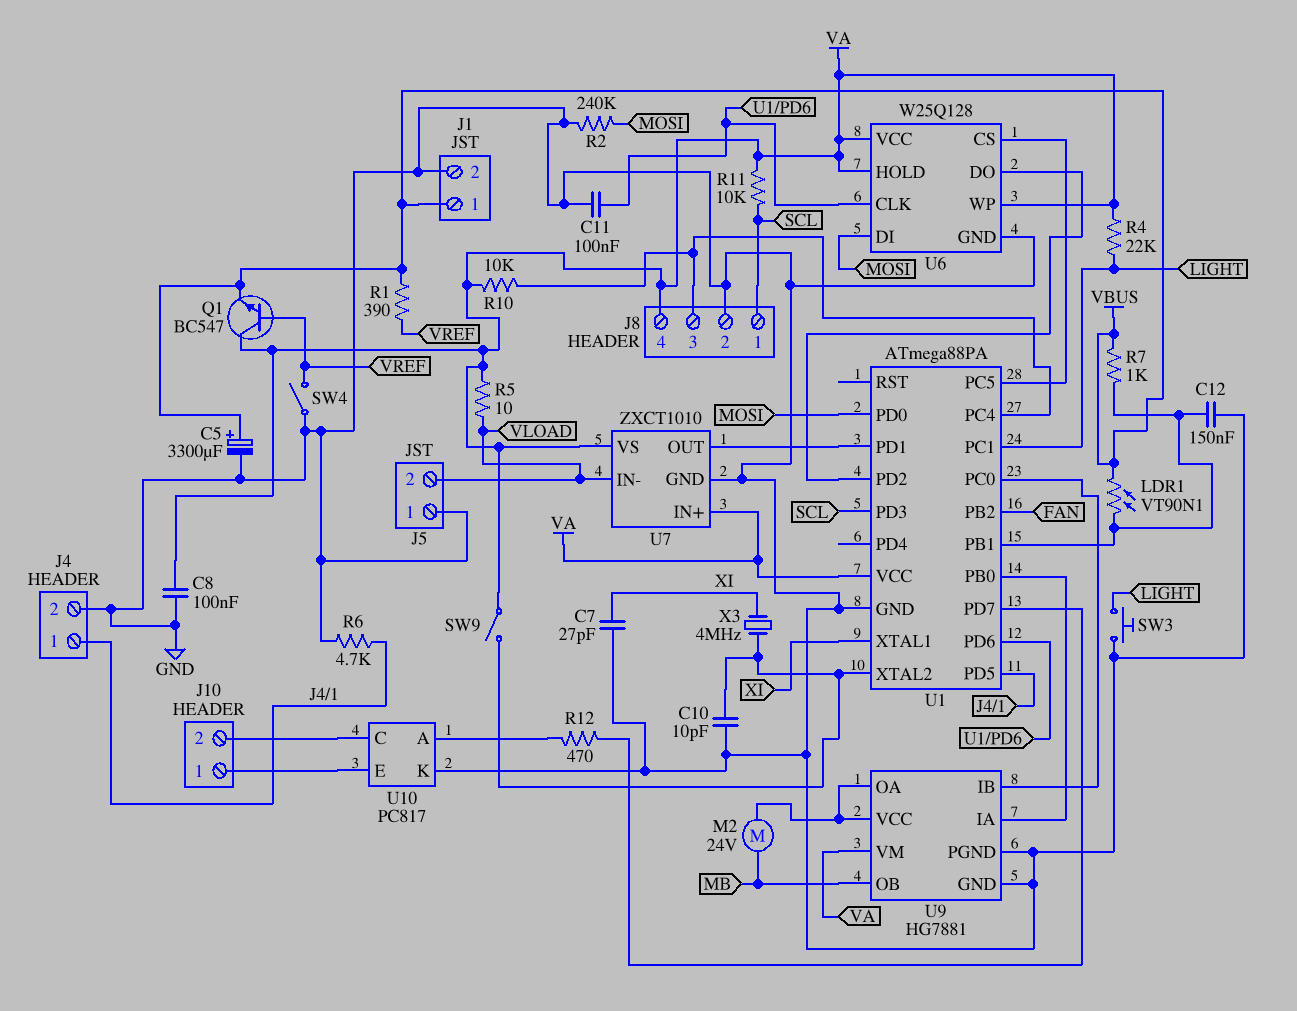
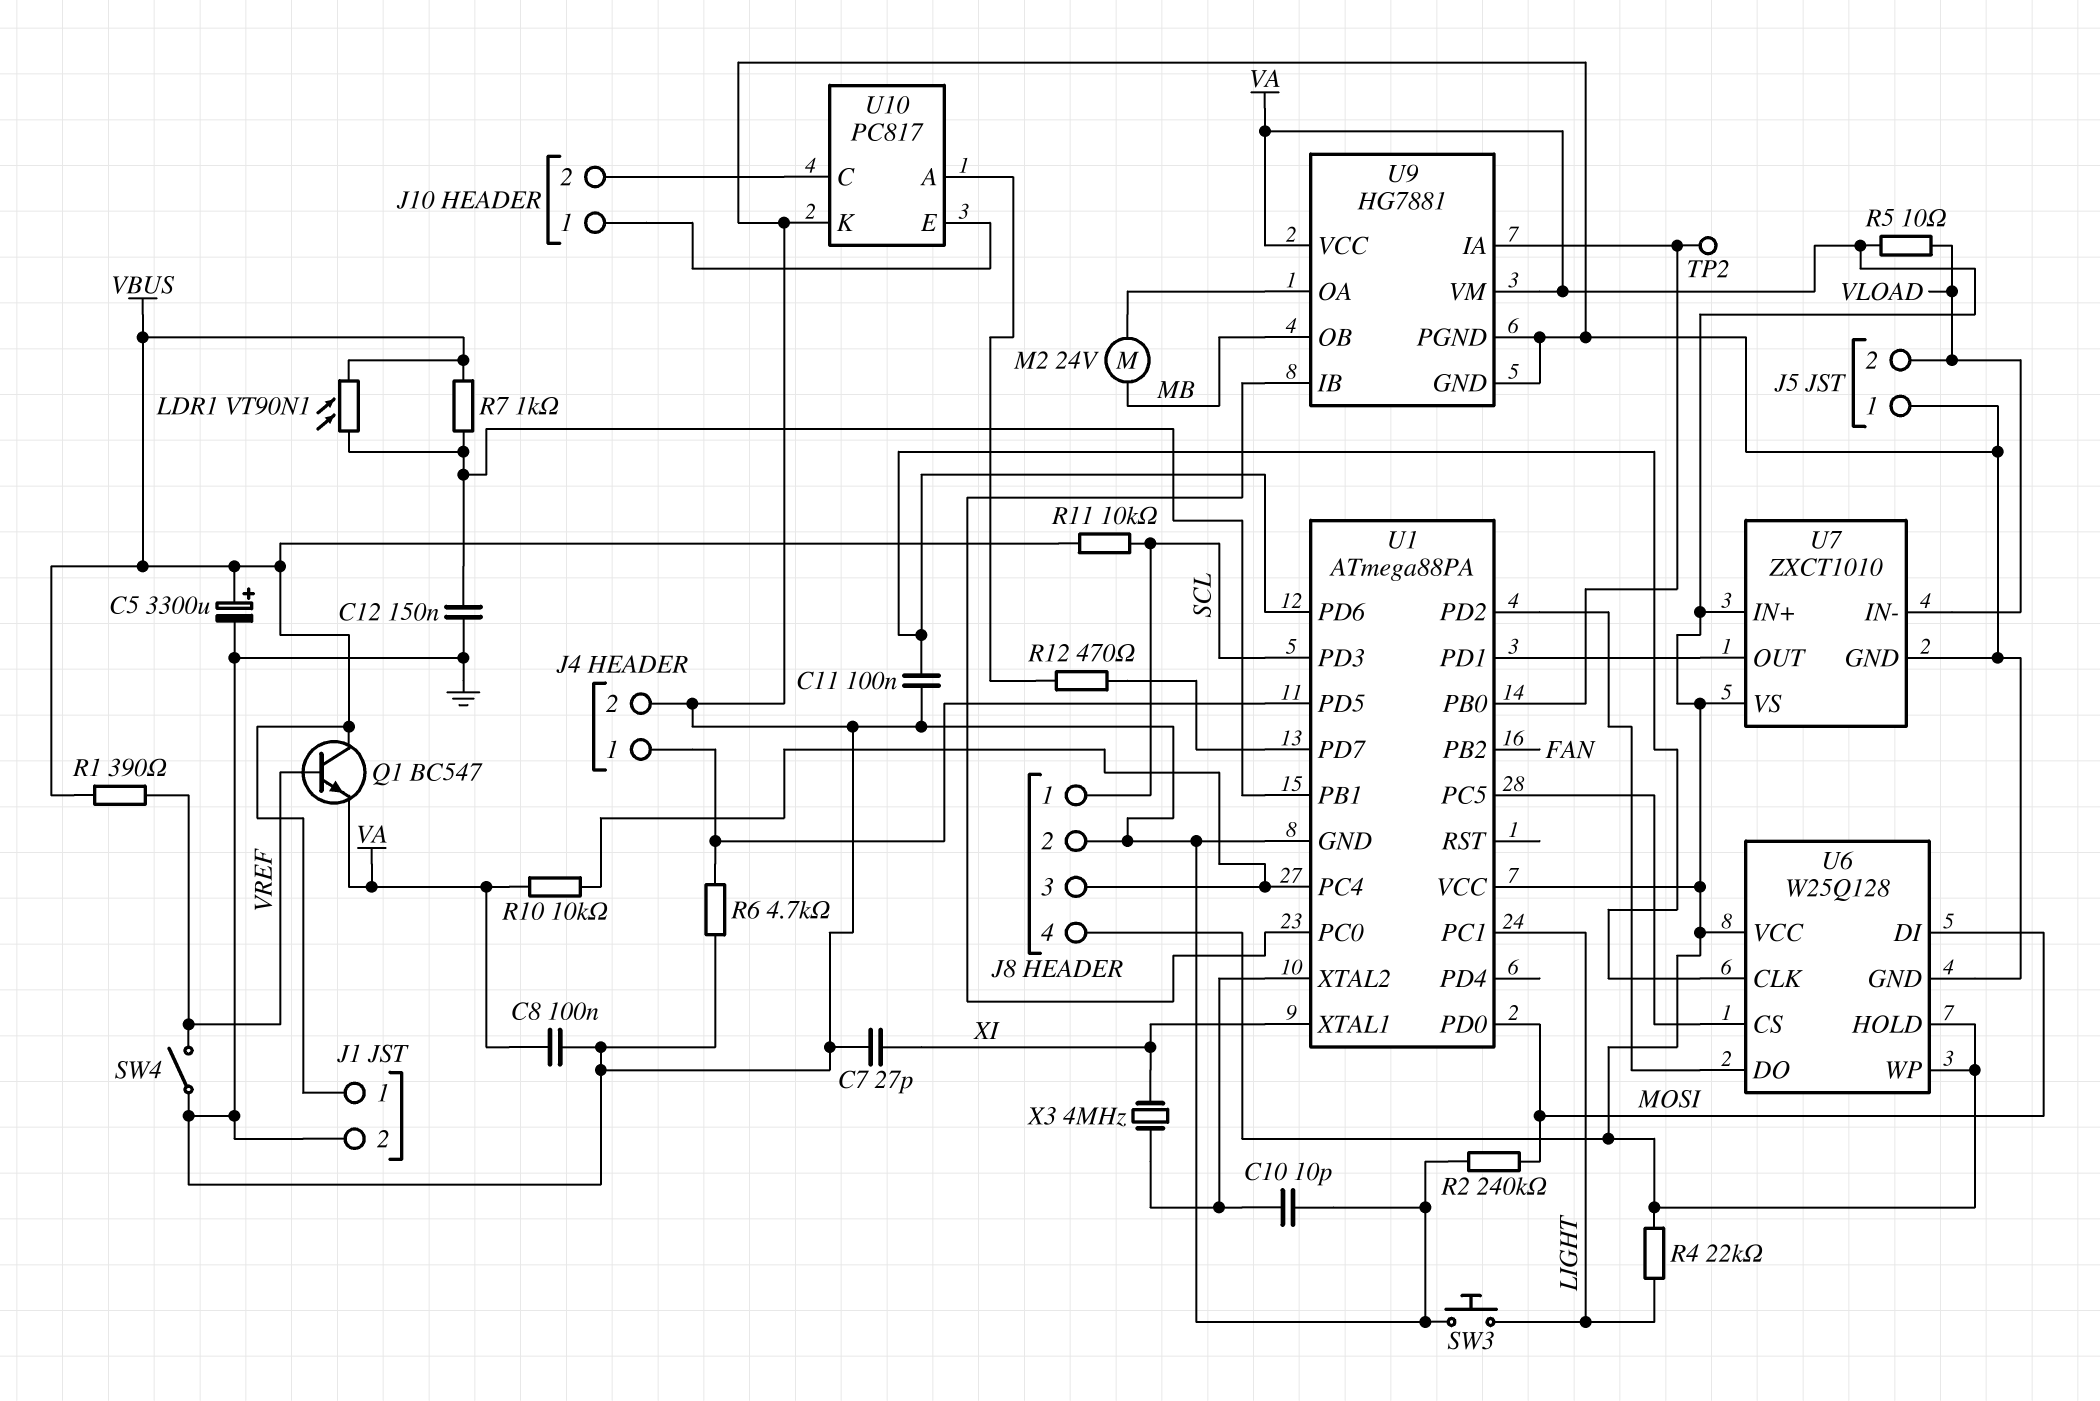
Q1: NPN BC547 (B VREF, C VA, E VBUS) -> NPN BC547 (B VREF, C VBUS, E VA)
R11: 10k (SCL, VA) -> 10k (SCL, VBUS)
SW9: switch (U1/XTAL2, VA) -> none
TP2: none -> test point (U1/PB0)
U9 pin VCC: U9/OA -> VA

